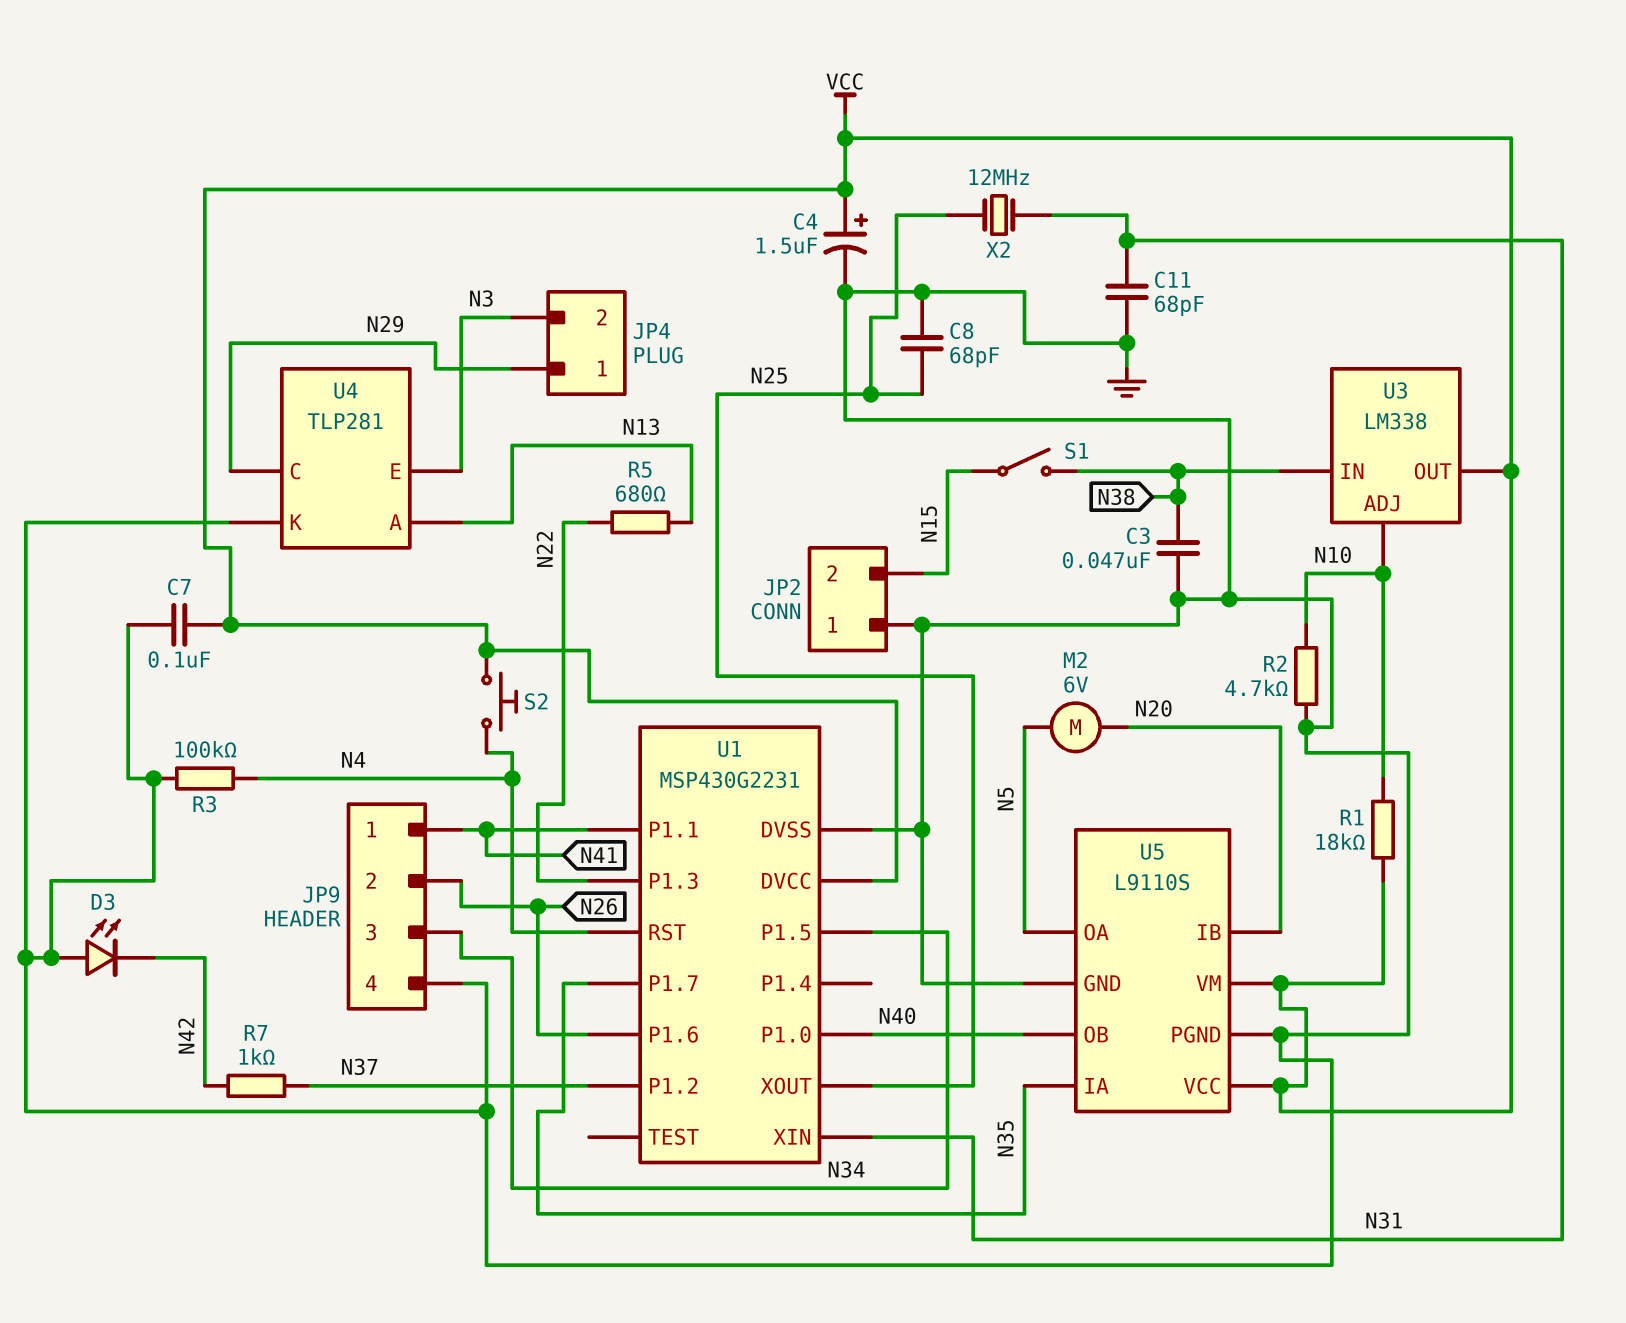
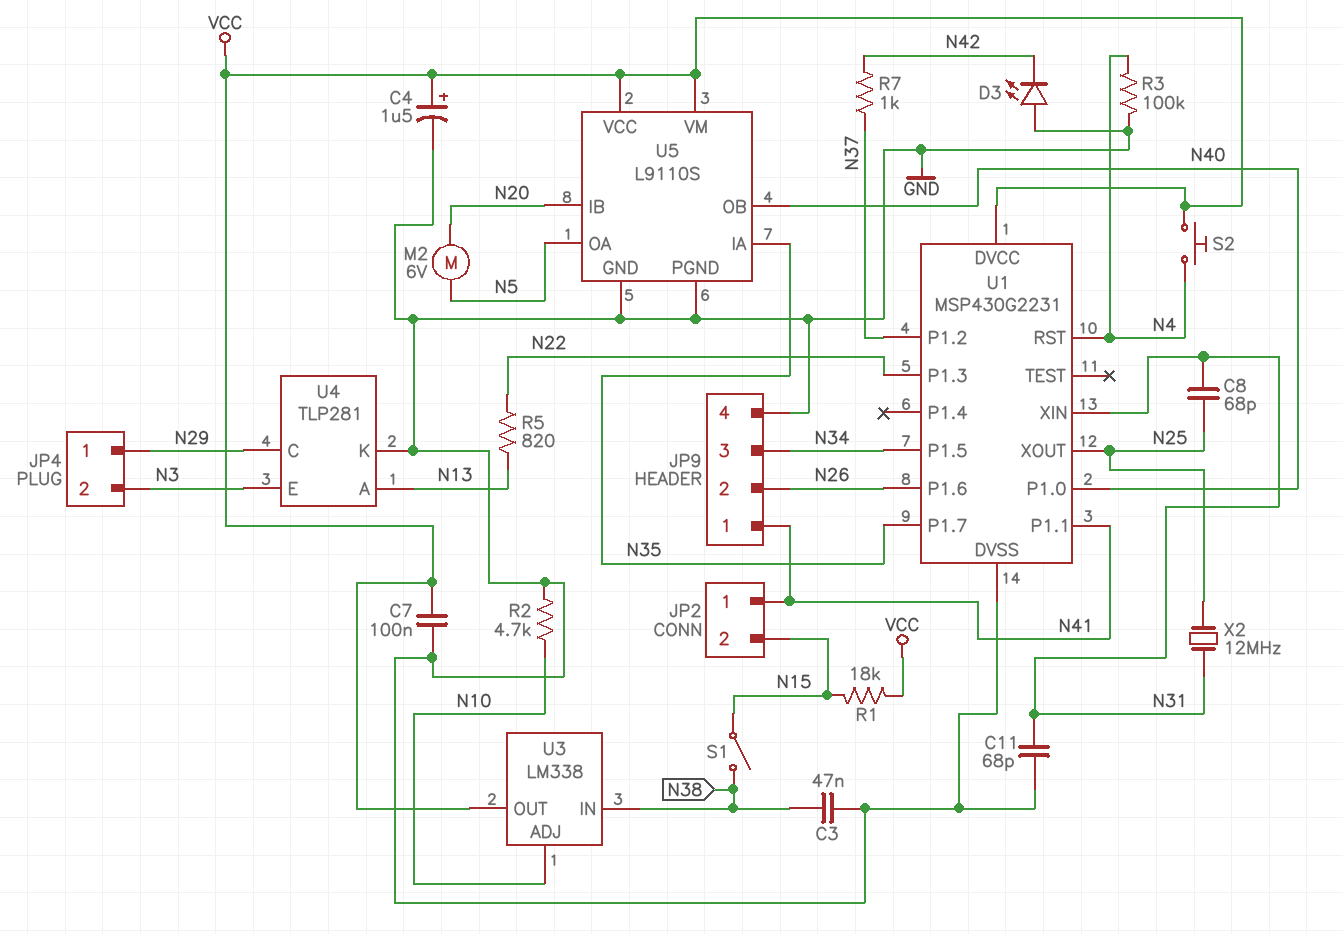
C8: 68pF (GND, N25) -> 68pF (N25, N31)
JP2 pin 1: GND -> N41
R1: 18k (N10, VCC) -> 18k (N15, VCC)
R5: 680 (N13, N22) -> 820 (N13, N22)

